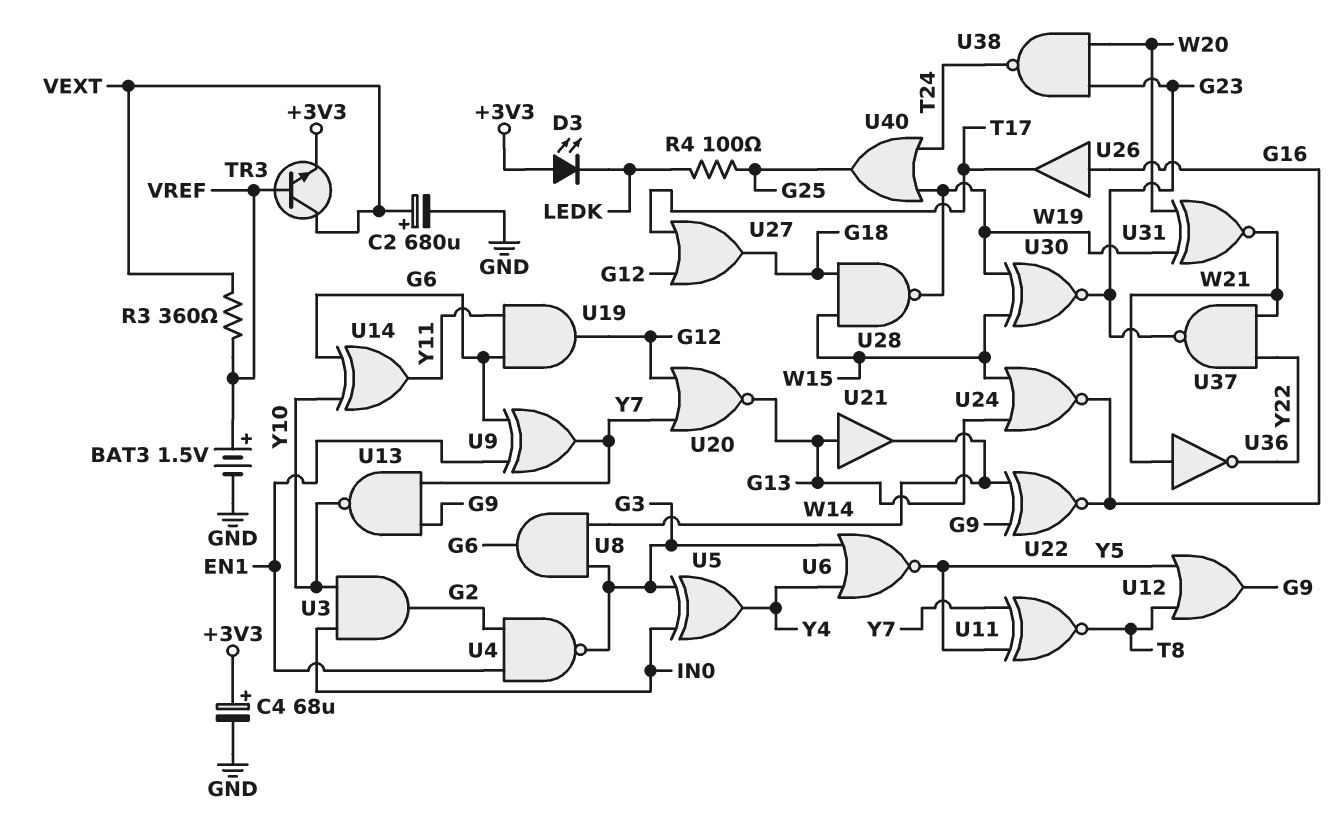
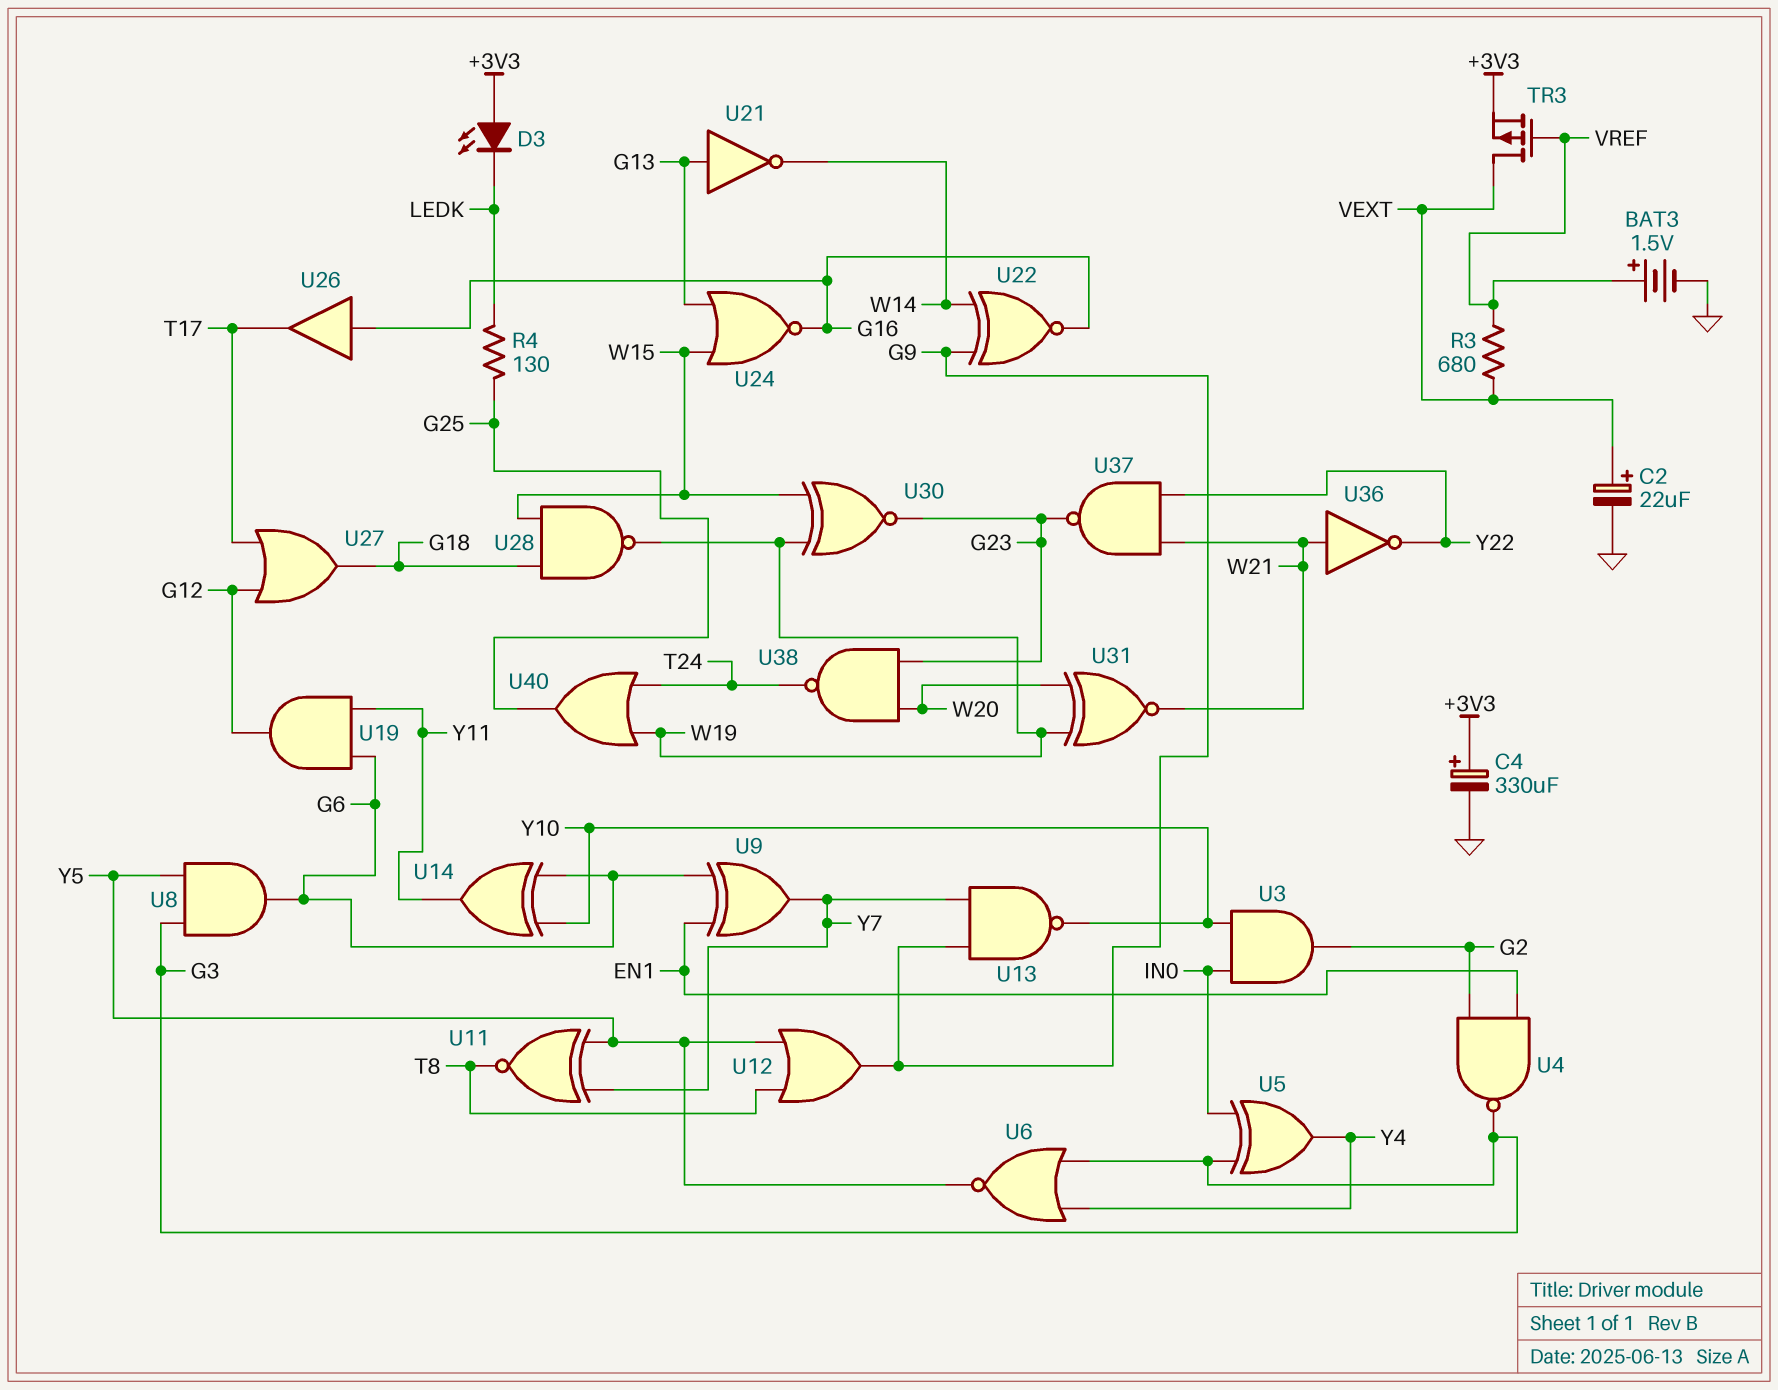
C2: 680uF (plus VEXT, minus GND) -> 22uF (plus VEXT, minus GND)
C4: 68uF (plus +3V3, minus GND) -> 330uF (plus +3V3, minus GND)
R3: 360 (VEXT, VREF) -> 680 (VEXT, VREF)
R4: 100 (G25, LEDK) -> 130 (G25, LEDK)
TR3: NPN (B VREF, C VEXT, E +3V3) -> PMOS (G VREF, D VEXT, S +3V3)
U8: AND (in G3, in W14, out G6) -> AND (in G3, in Y5, out G6)
U20: NOR (in G12, in Y7, out G13) -> none
U21: buffer (in G13, out W14) -> NOT (in G13, out W14)

